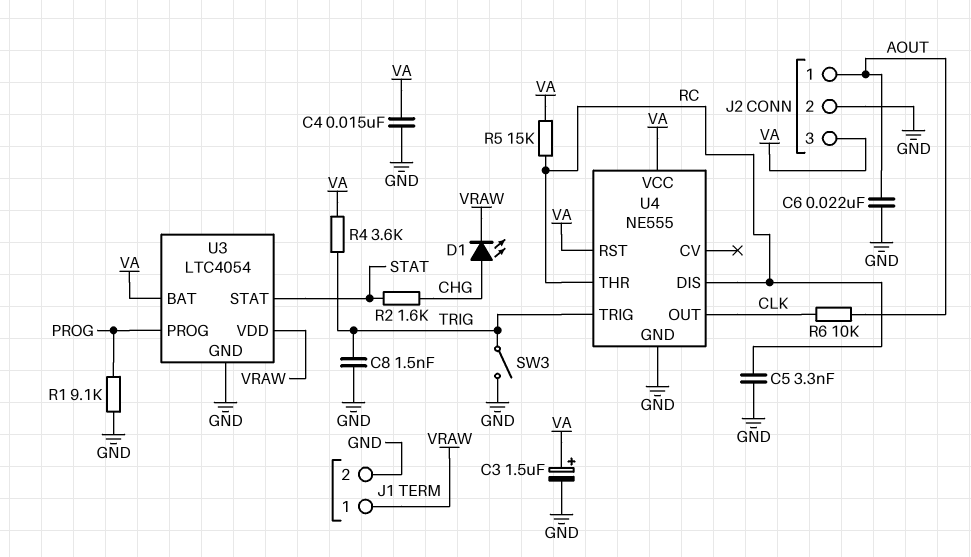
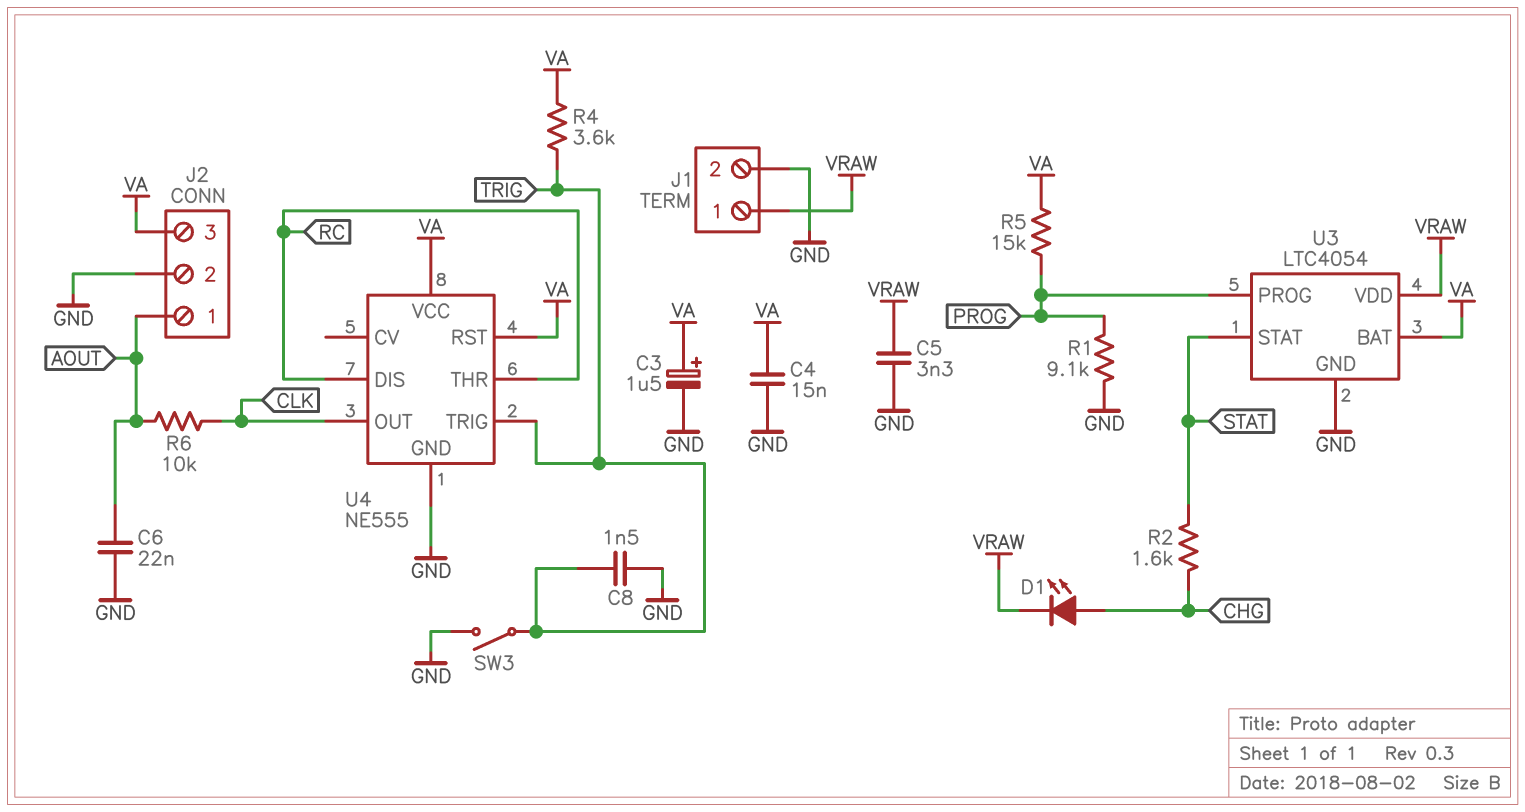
C5: 3.3nF (GND, RC) -> 3.3nF (GND, VRAW)
R5: 15k (RC, VA) -> 15k (PROG, VA)

